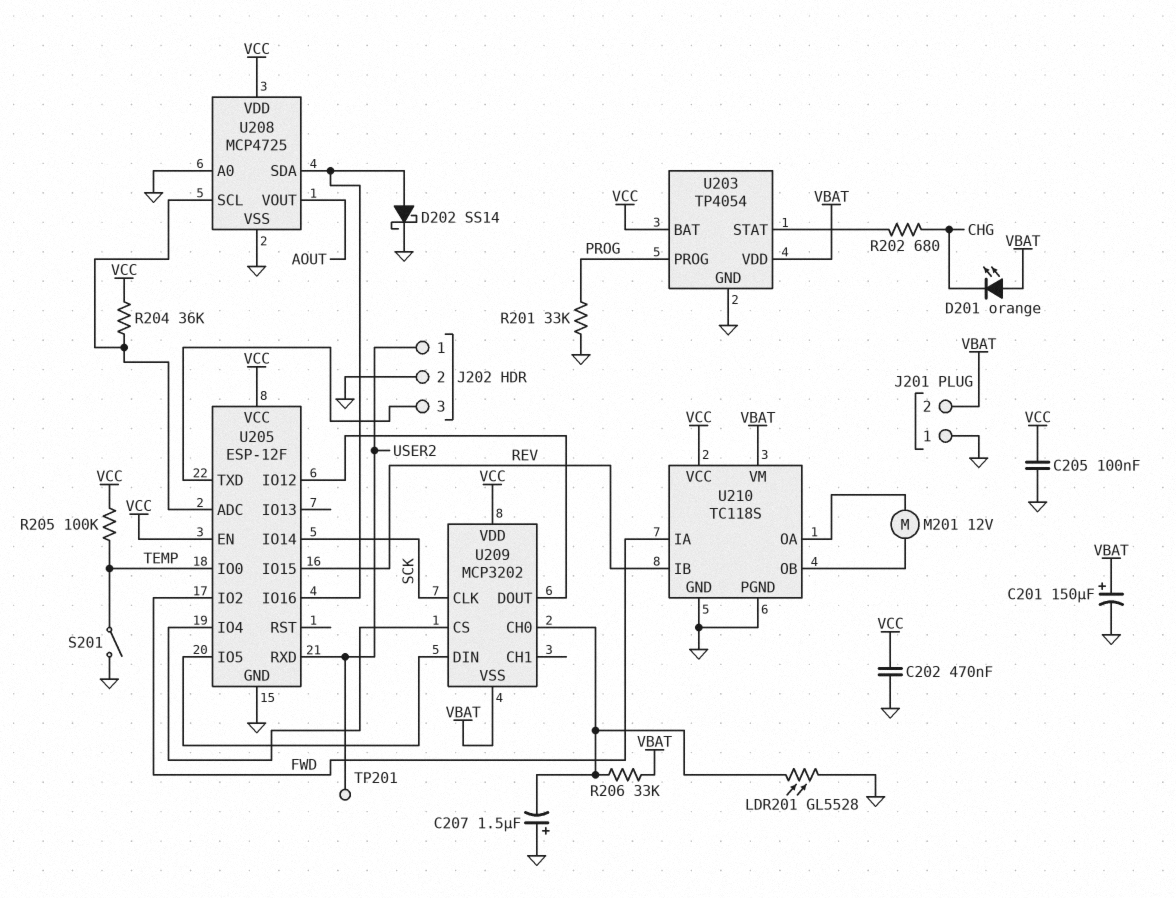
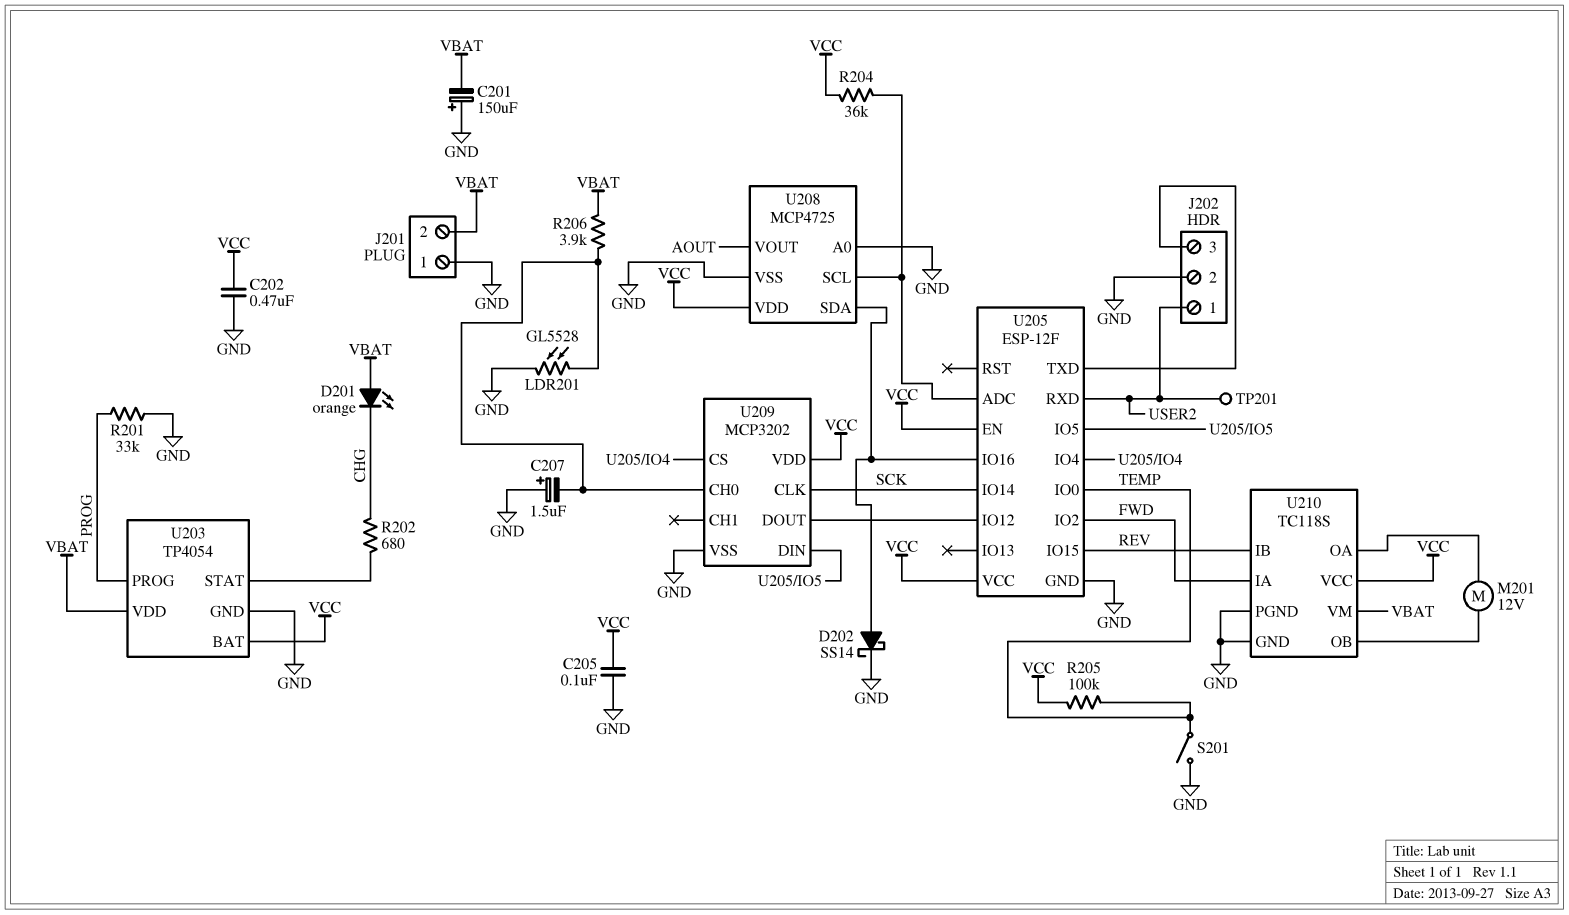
C201: 150uF (plus VBAT, minus GND) -> 150uF (plus GND, minus VBAT)
R206: 33k (U209/CH0, VBAT) -> 3.9k (U209/CH0, VBAT)
U209 pin VSS: VBAT -> GND

